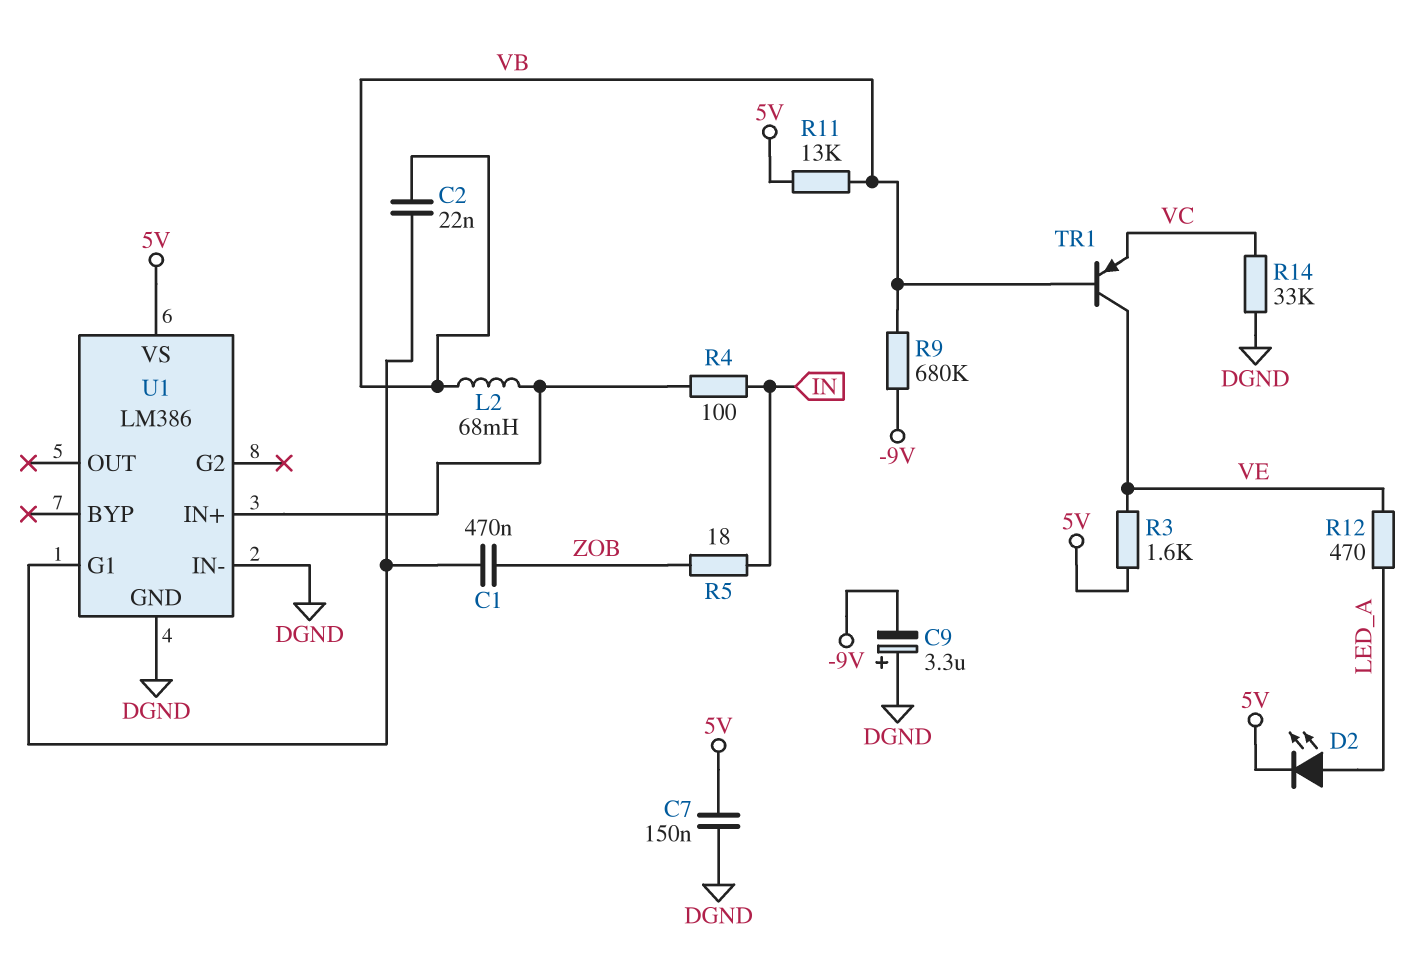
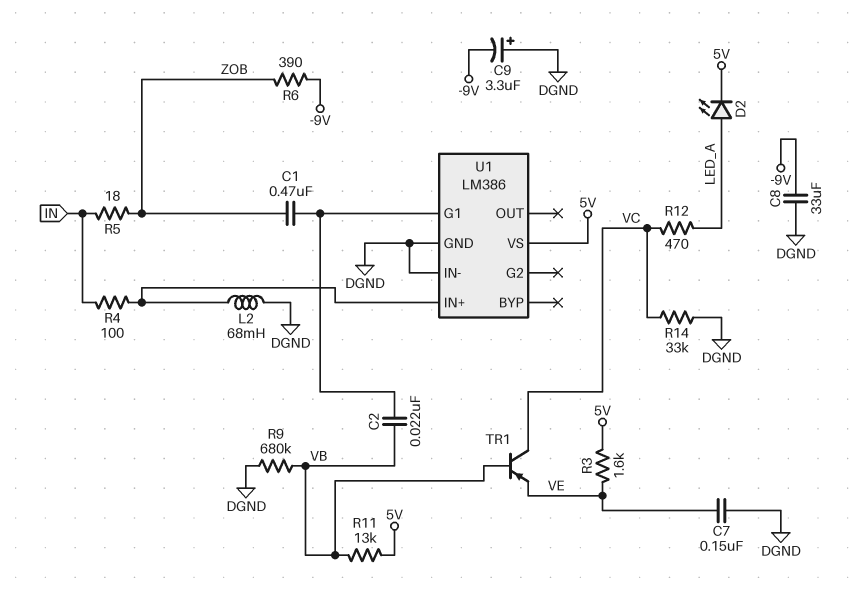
C7: 150nF (5V, DGND) -> 150nF (DGND, VE)
C8: none -> 33uF (-9V, DGND)
L2: 68mH (U1/IN+, VB) -> 68mH (DGND, U1/IN+)
R6: none -> 390 (-9V, ZOB)
R9: 680k (-9V, VB) -> 680k (DGND, VB)
R12: 470 (LED_A, VE) -> 470 (LED_A, VC)
TR1: PNP (B VB, C VE, E VC) -> PNP (B VB, C VC, E VE)

